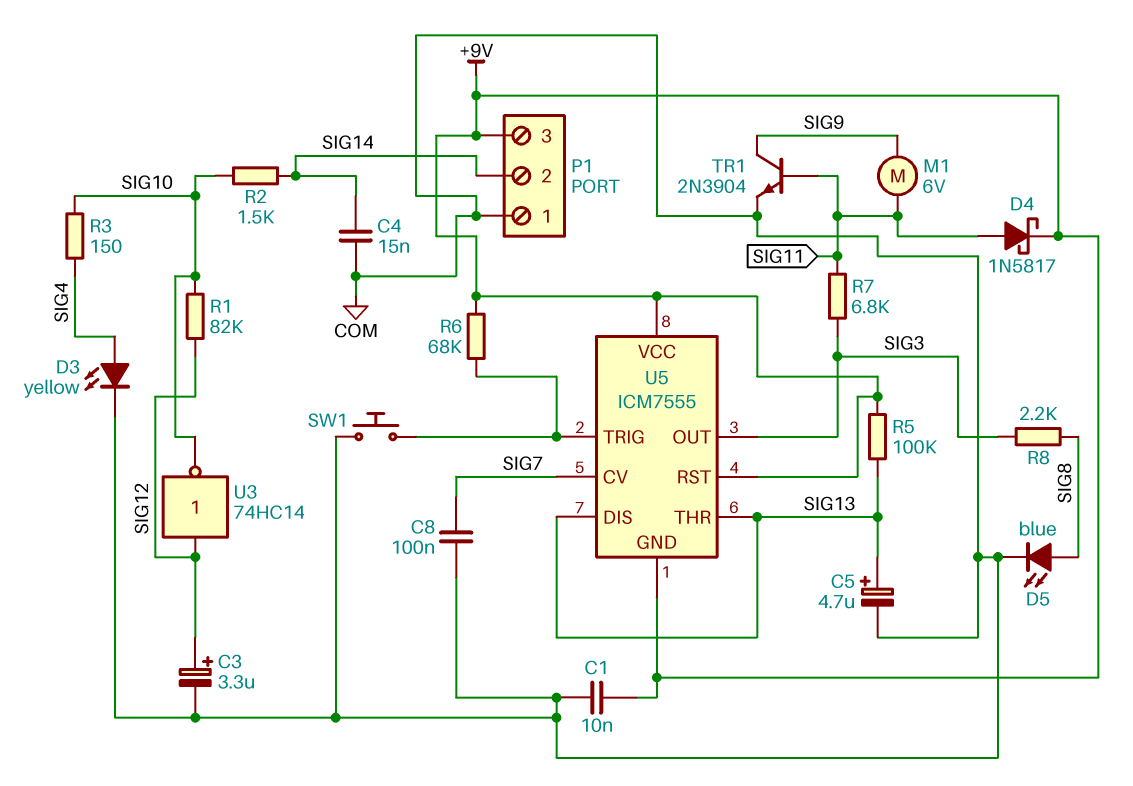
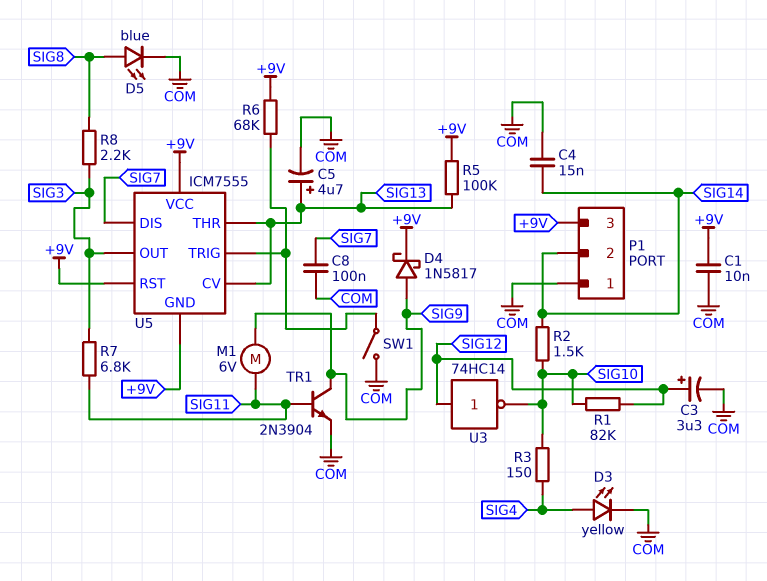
D4: schottky 1N5817 (A SIG11, K +9V) -> schottky 1N5817 (A SIG9, K +9V)
SW1: button (COM, U5/TRIG) -> switch (COM, U5/TRIG)
U5 pin CV: SIG7 -> SIG13
U5 pin DIS: SIG13 -> SIG7

